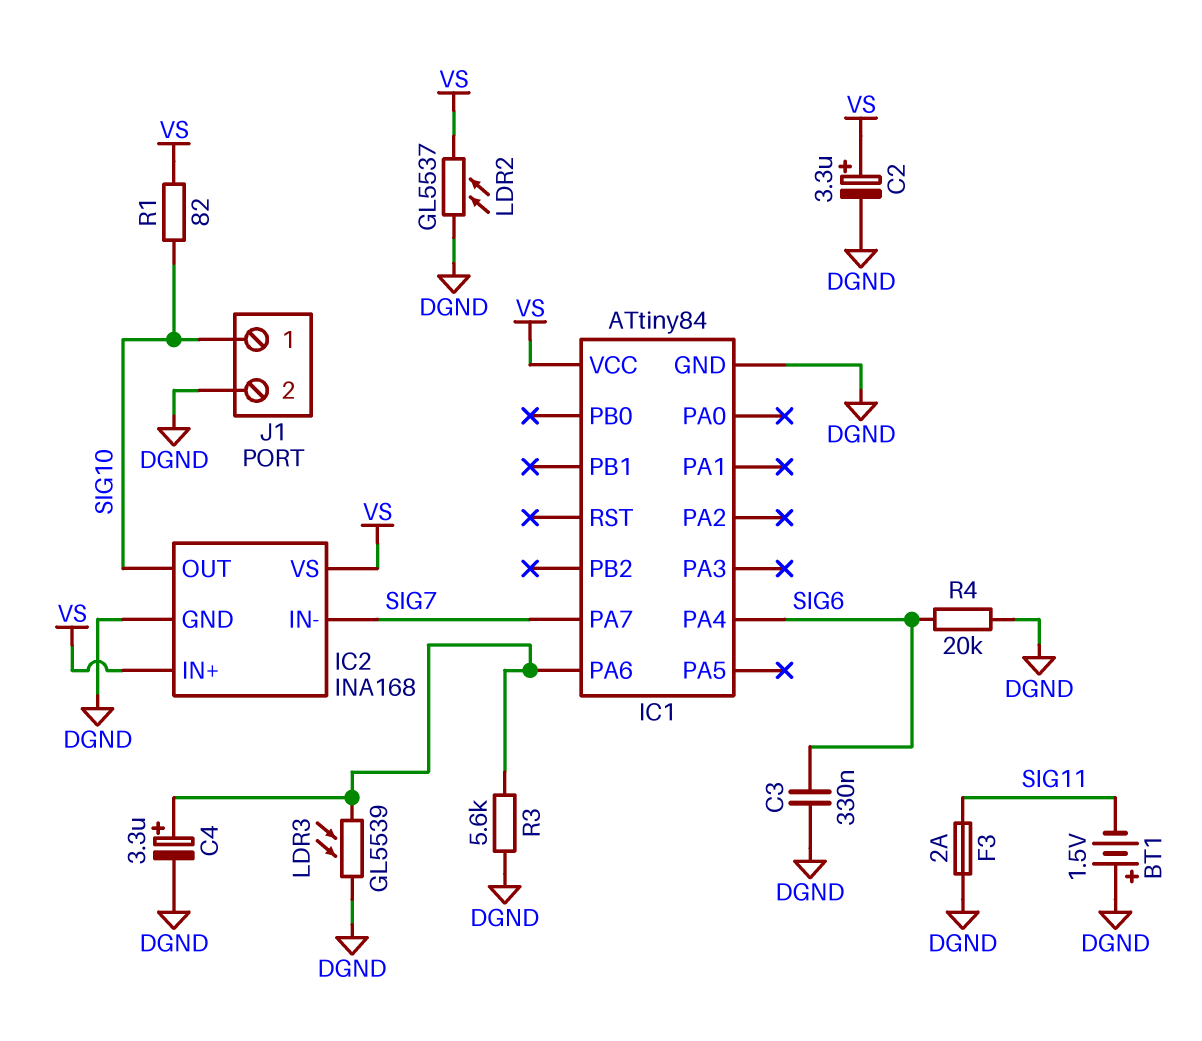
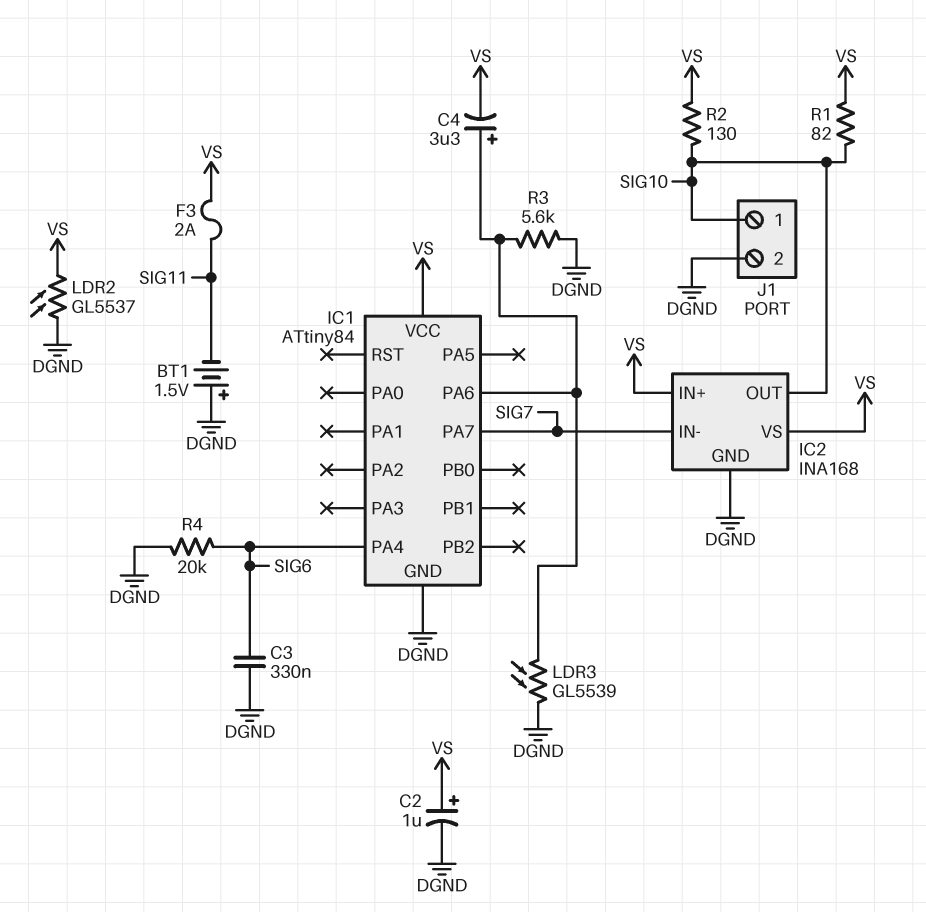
C2: 3.3uF (plus VS, minus DGND) -> 1uF (plus VS, minus DGND)
C4: 3.3uF (plus IC1/PA6, minus DGND) -> 3.3uF (plus IC1/PA6, minus VS)
F3: 2A (DGND, SIG11) -> 2A (SIG11, VS)
R2: none -> 130 (SIG10, VS)

